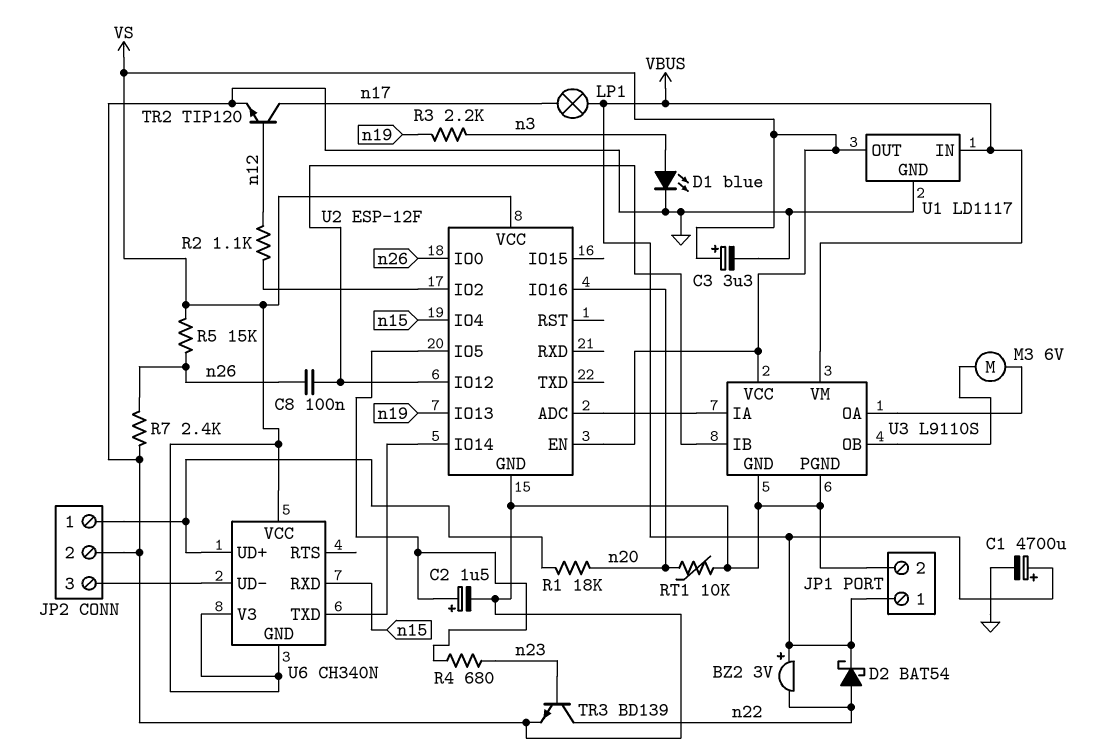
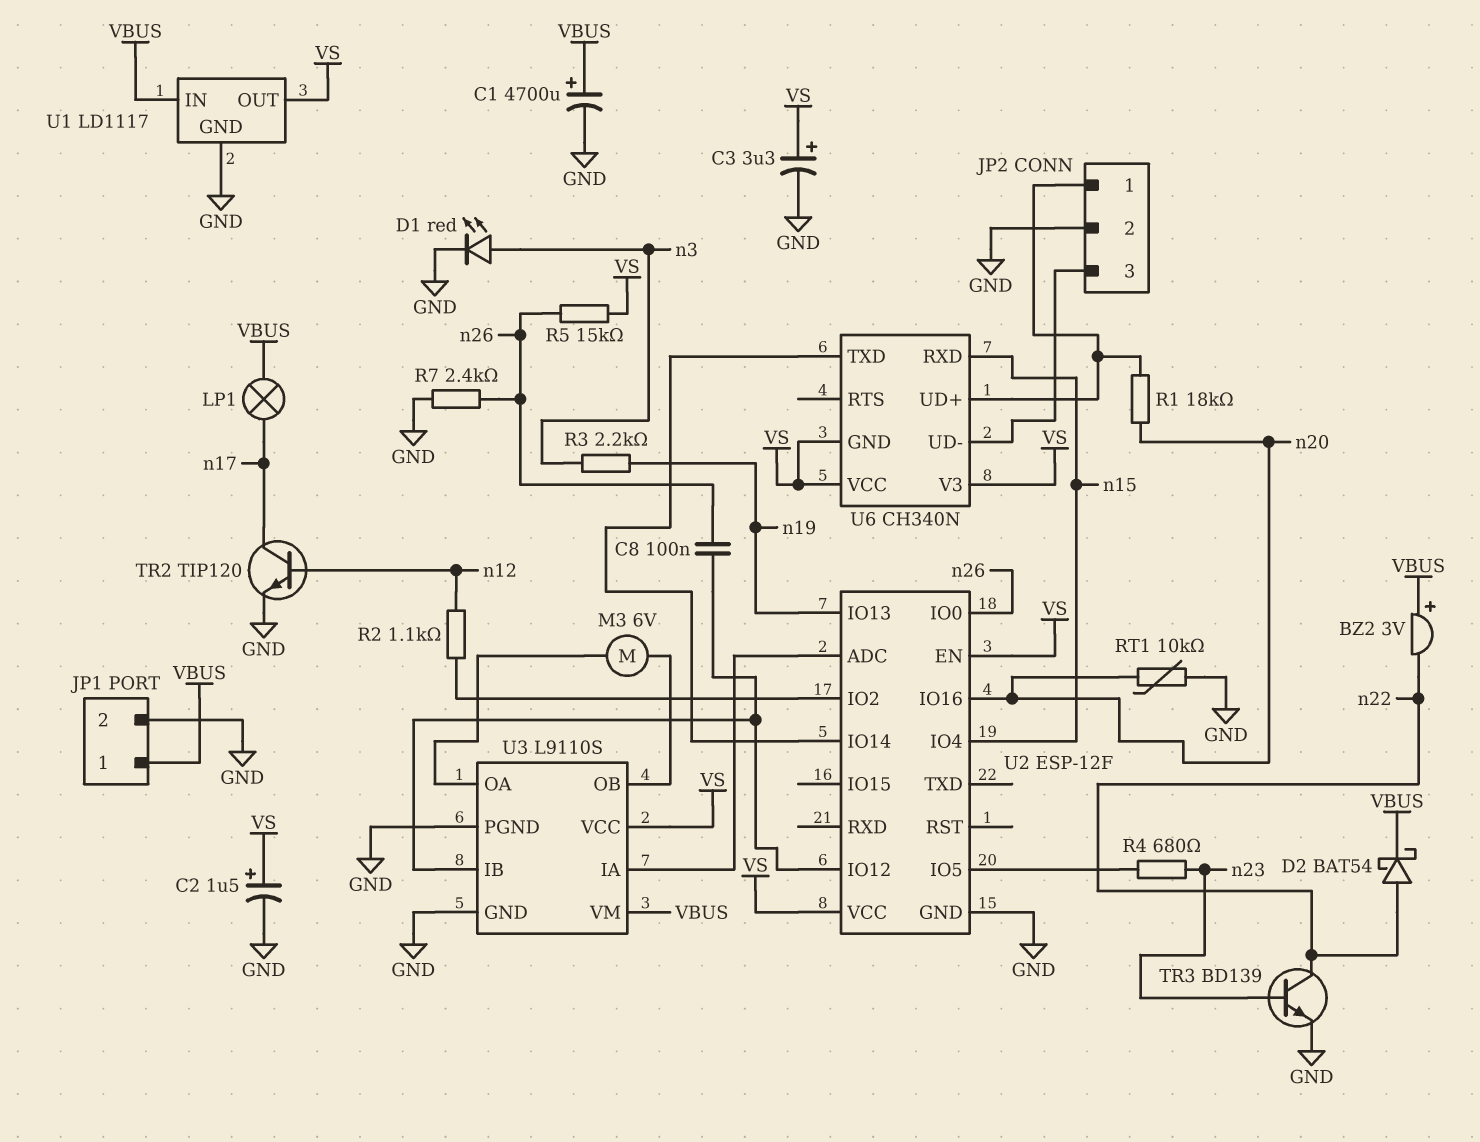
C2: 1.5uF (plus U2/IO5, minus GND) -> 1.5uF (plus VS, minus GND)
D1: LED blue (A n3, K GND) -> LED red (A n3, K GND)

